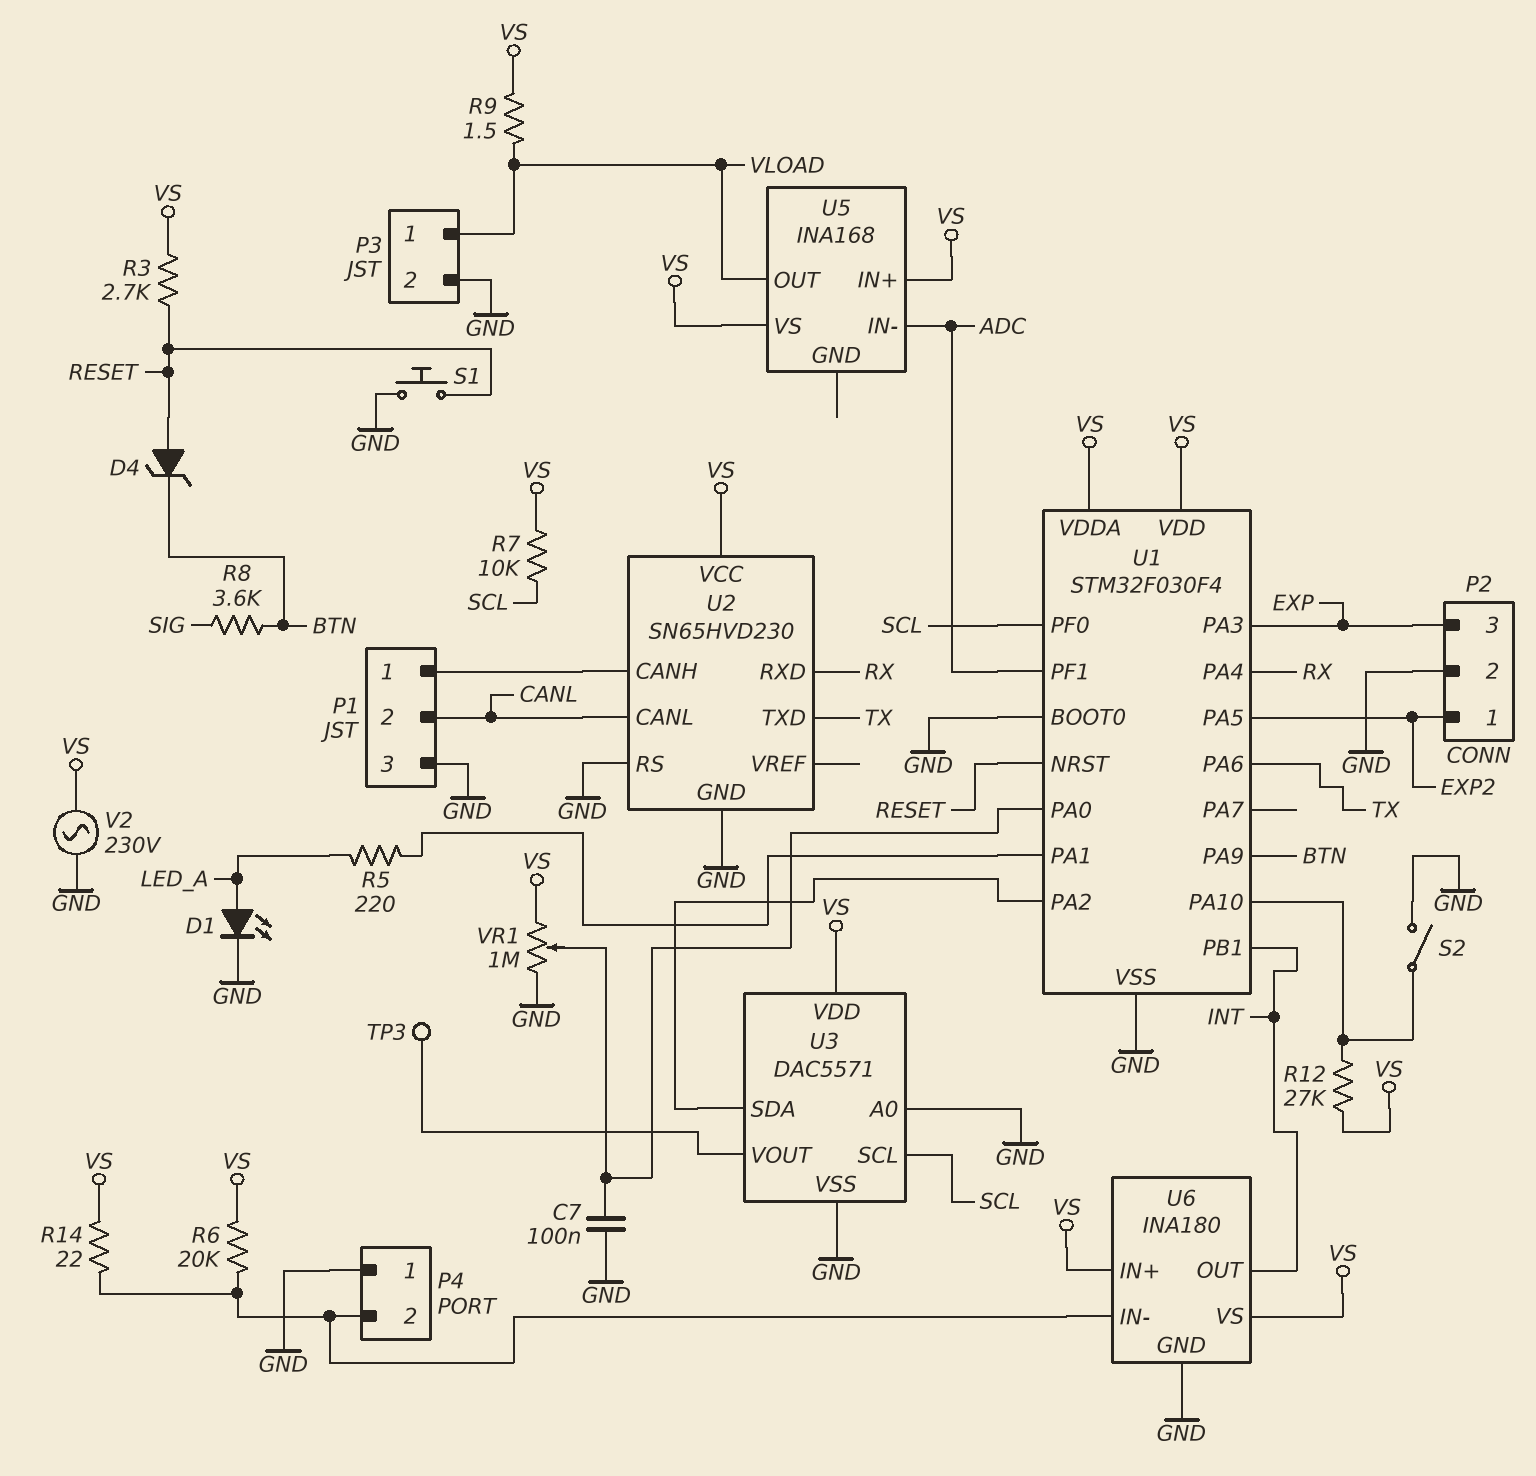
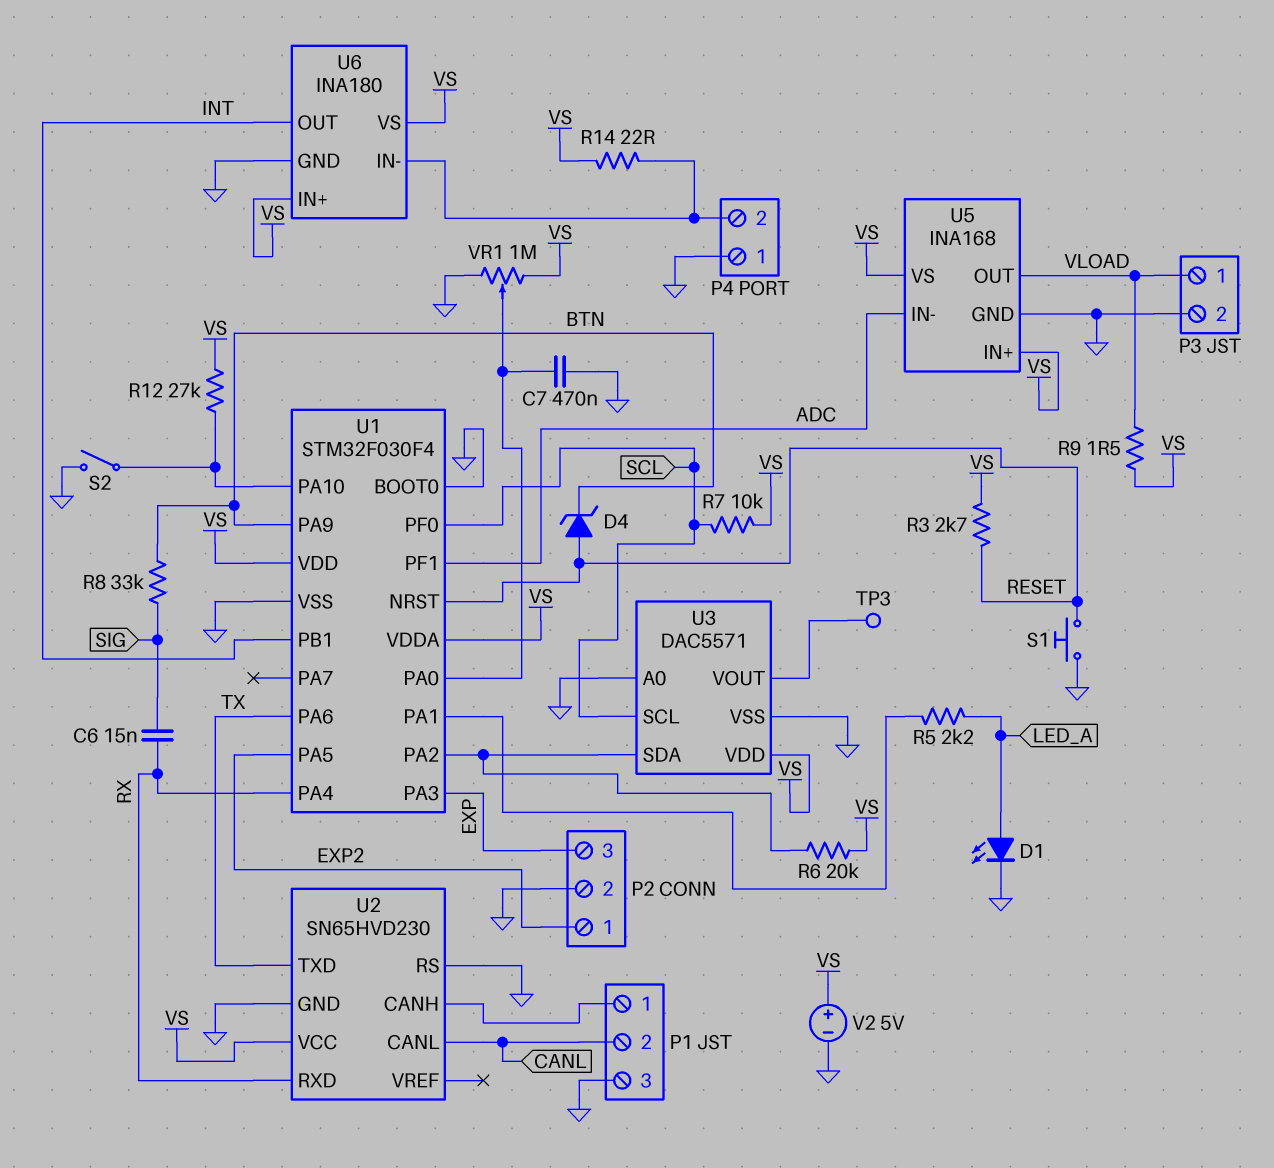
C6: none -> 15nF (RX, SIG)
C7: 100nF (GND, U1/PA0) -> 470nF (GND, U1/PA0)
R5: 220 (LED_A, U1/PA1) -> 2.2k (LED_A, U1/PA1)
R6: 20k (P4/2, VS) -> 20k (U1/PA2, VS)
R8: 3.6k (BTN, SIG) -> 33k (BTN, SIG)
U5 pin GND: none -> GND
V2: AC 230V (GND, VS) -> 5V (plus VS, minus GND)

